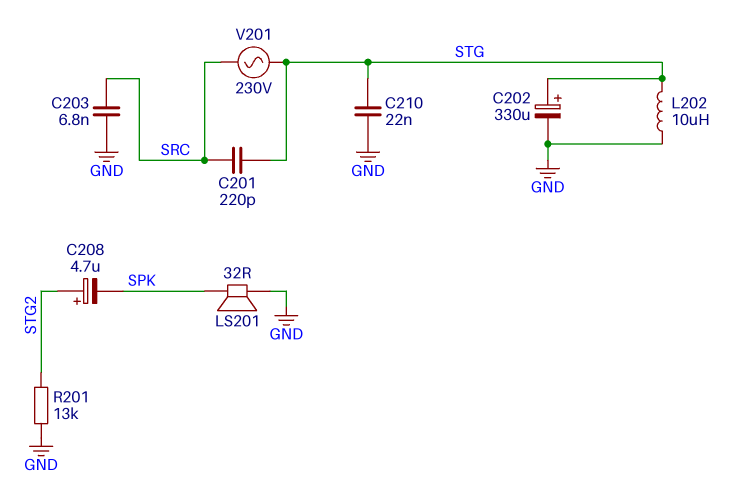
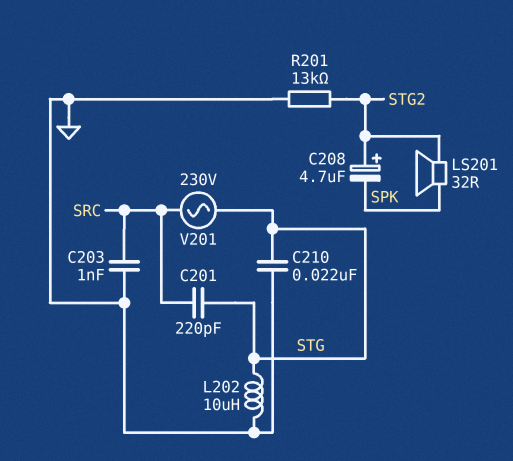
C202: 330uF (plus STG, minus GND) -> none
C203: 6.8nF (GND, SRC) -> 1nF (GND, SRC)
LS201: speaker 32R (GND, SPK) -> speaker 32R (SPK, STG2)

